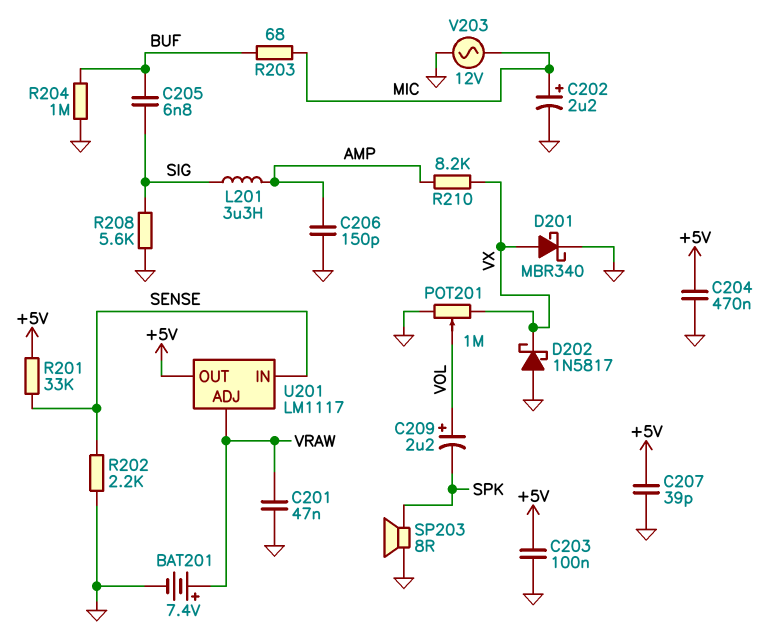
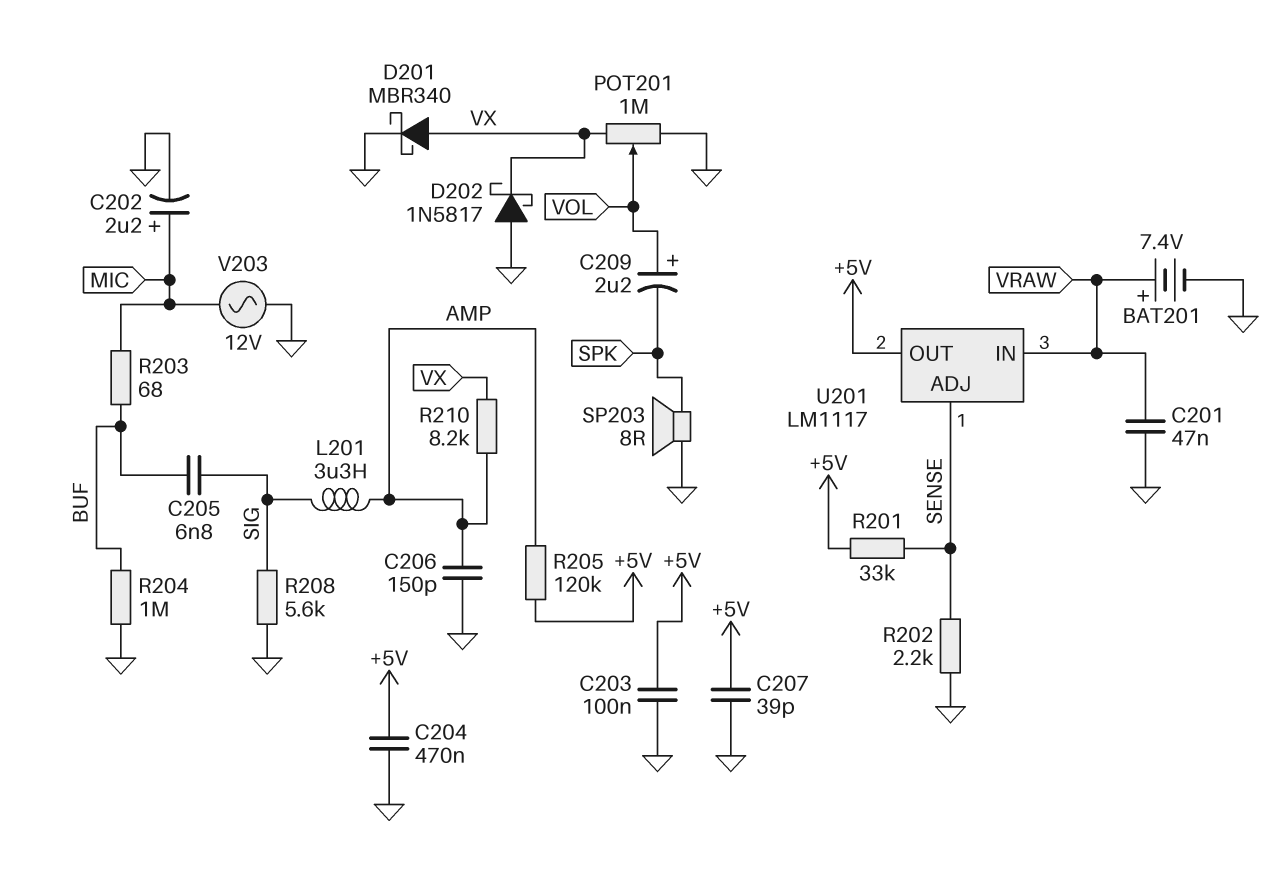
R205: none -> 120k (+5V, AMP)
U201 pin ADJ: VRAW -> SENSE
U201 pin IN: SENSE -> VRAW

